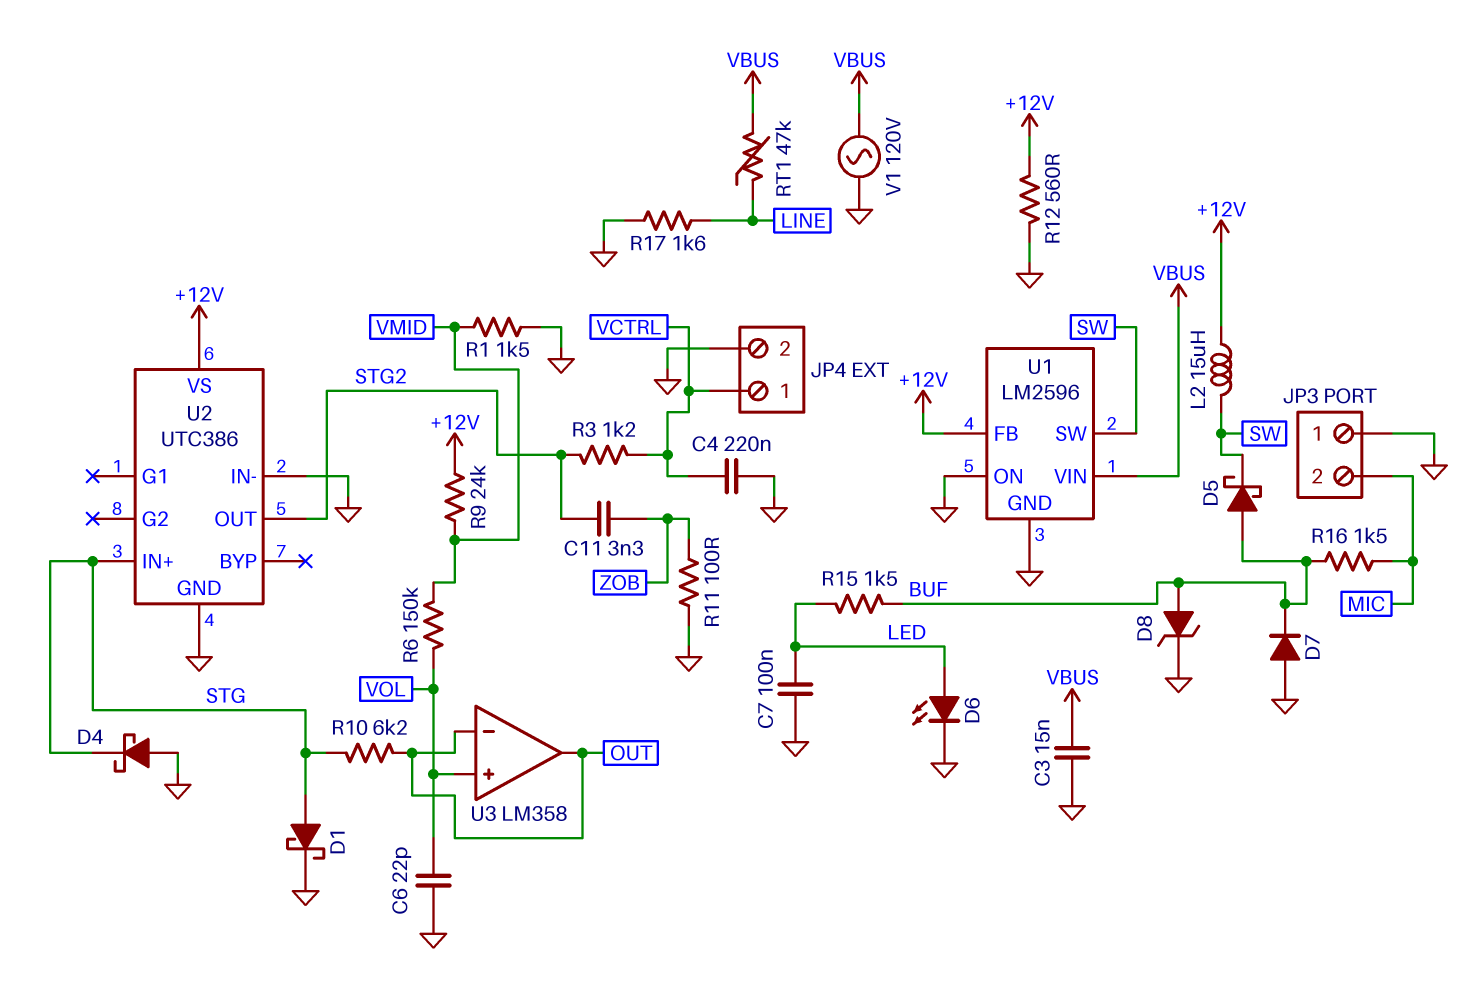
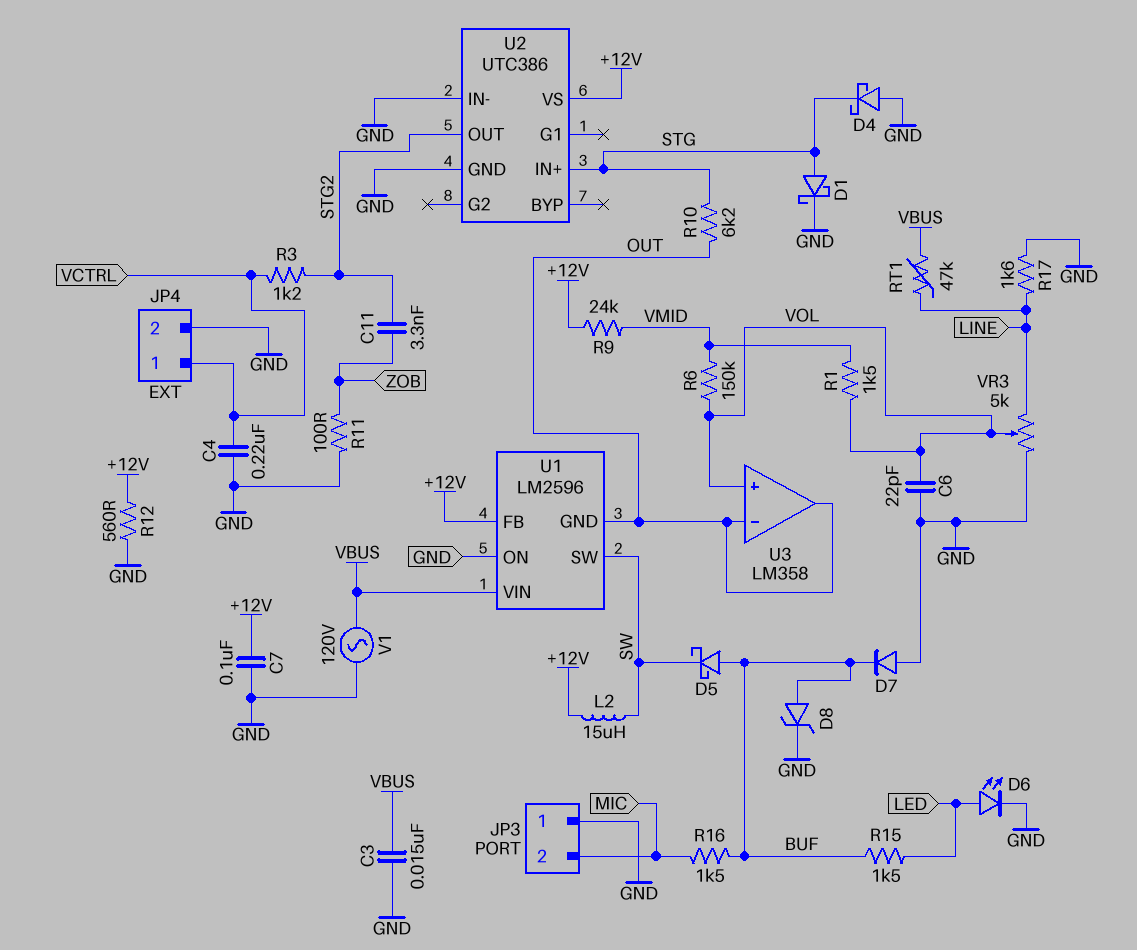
C7: 100nF (GND, LED) -> 100nF (+12V, GND)
R1: 1.5k (GND, VMID) -> 1.5k (VMID, VOL)
U1 pin GND: GND -> OUT
VR3: none -> 5k (GND, LINE, wiper VOL)

